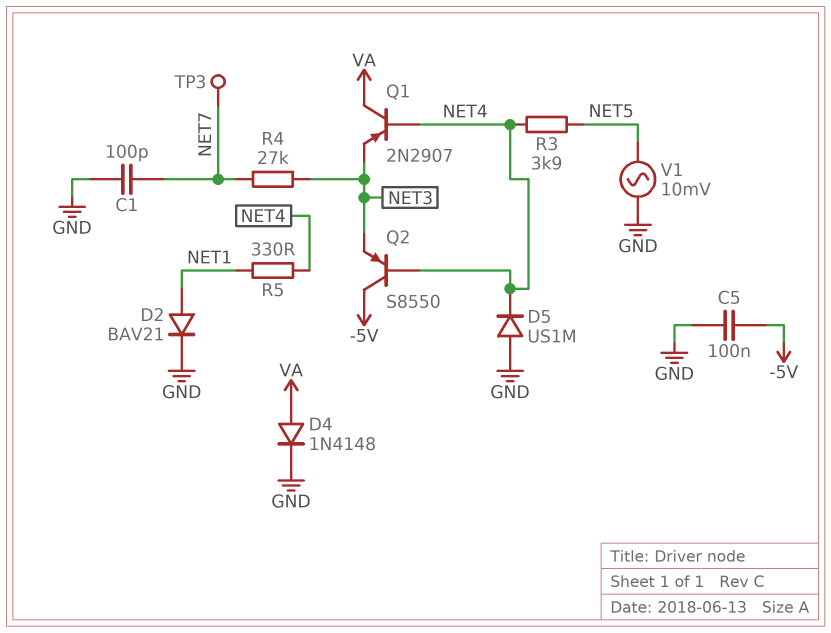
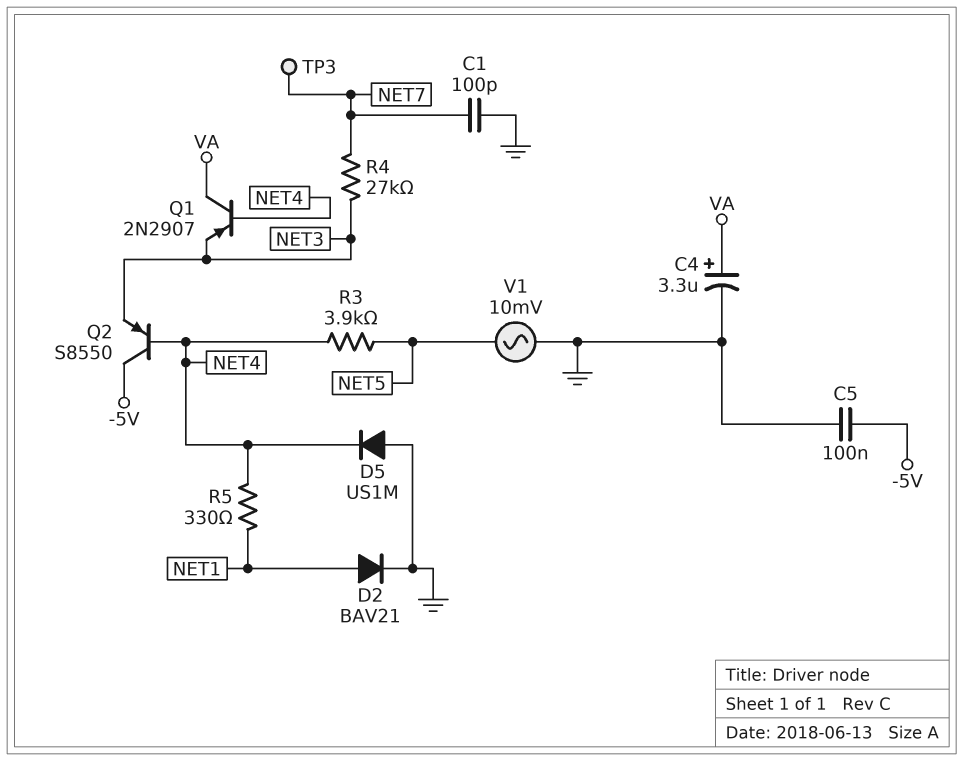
C4: none -> 3.3uF (plus VA, minus GND)
D4: diode 1N4148 (A VA, K GND) -> none

